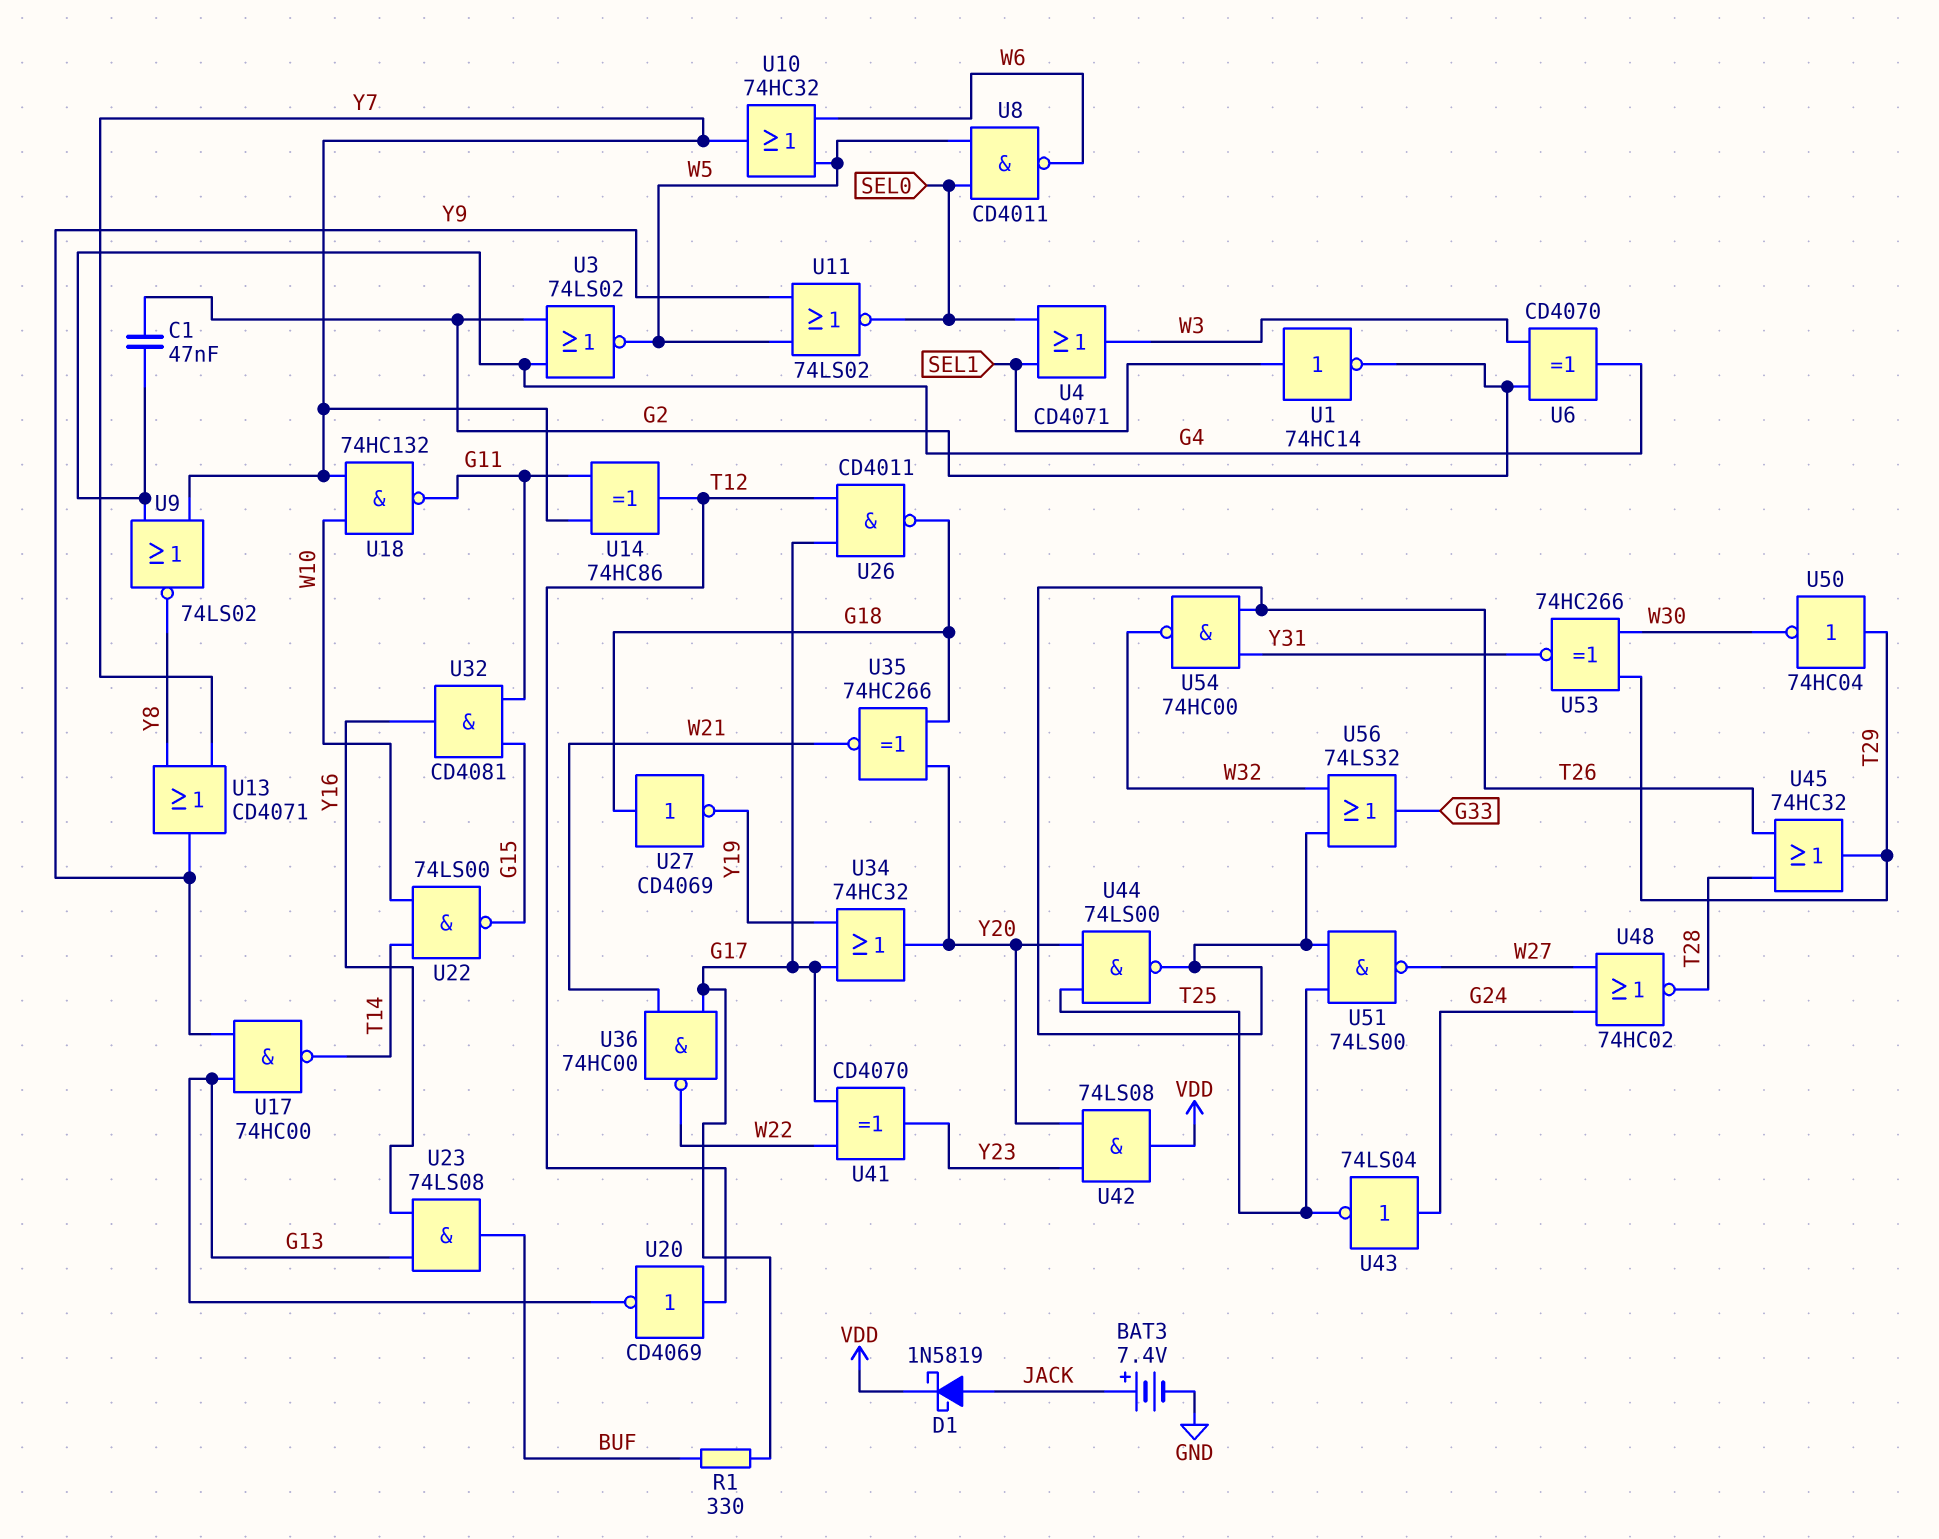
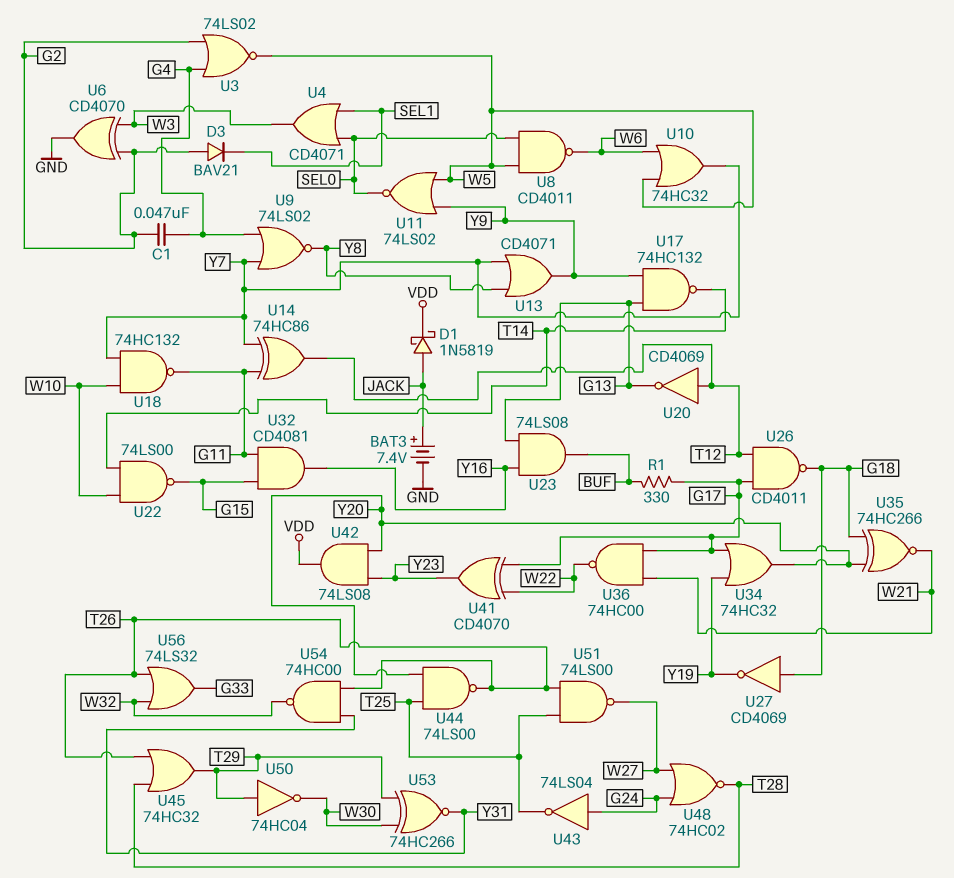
D3: none -> diode BAV21 (A G2, K SEL1)
U1: NOT 74HC14 (in SEL1, out G2) -> none
U6: XOR CD4070 (in G2, in W3, out G4) -> XOR CD4070 (in G2, in W3, out GND)
U17: NAND 74HC00 (in G13, in Y9, out T14) -> NAND 74HC132 (in G13, in Y9, out T14)

